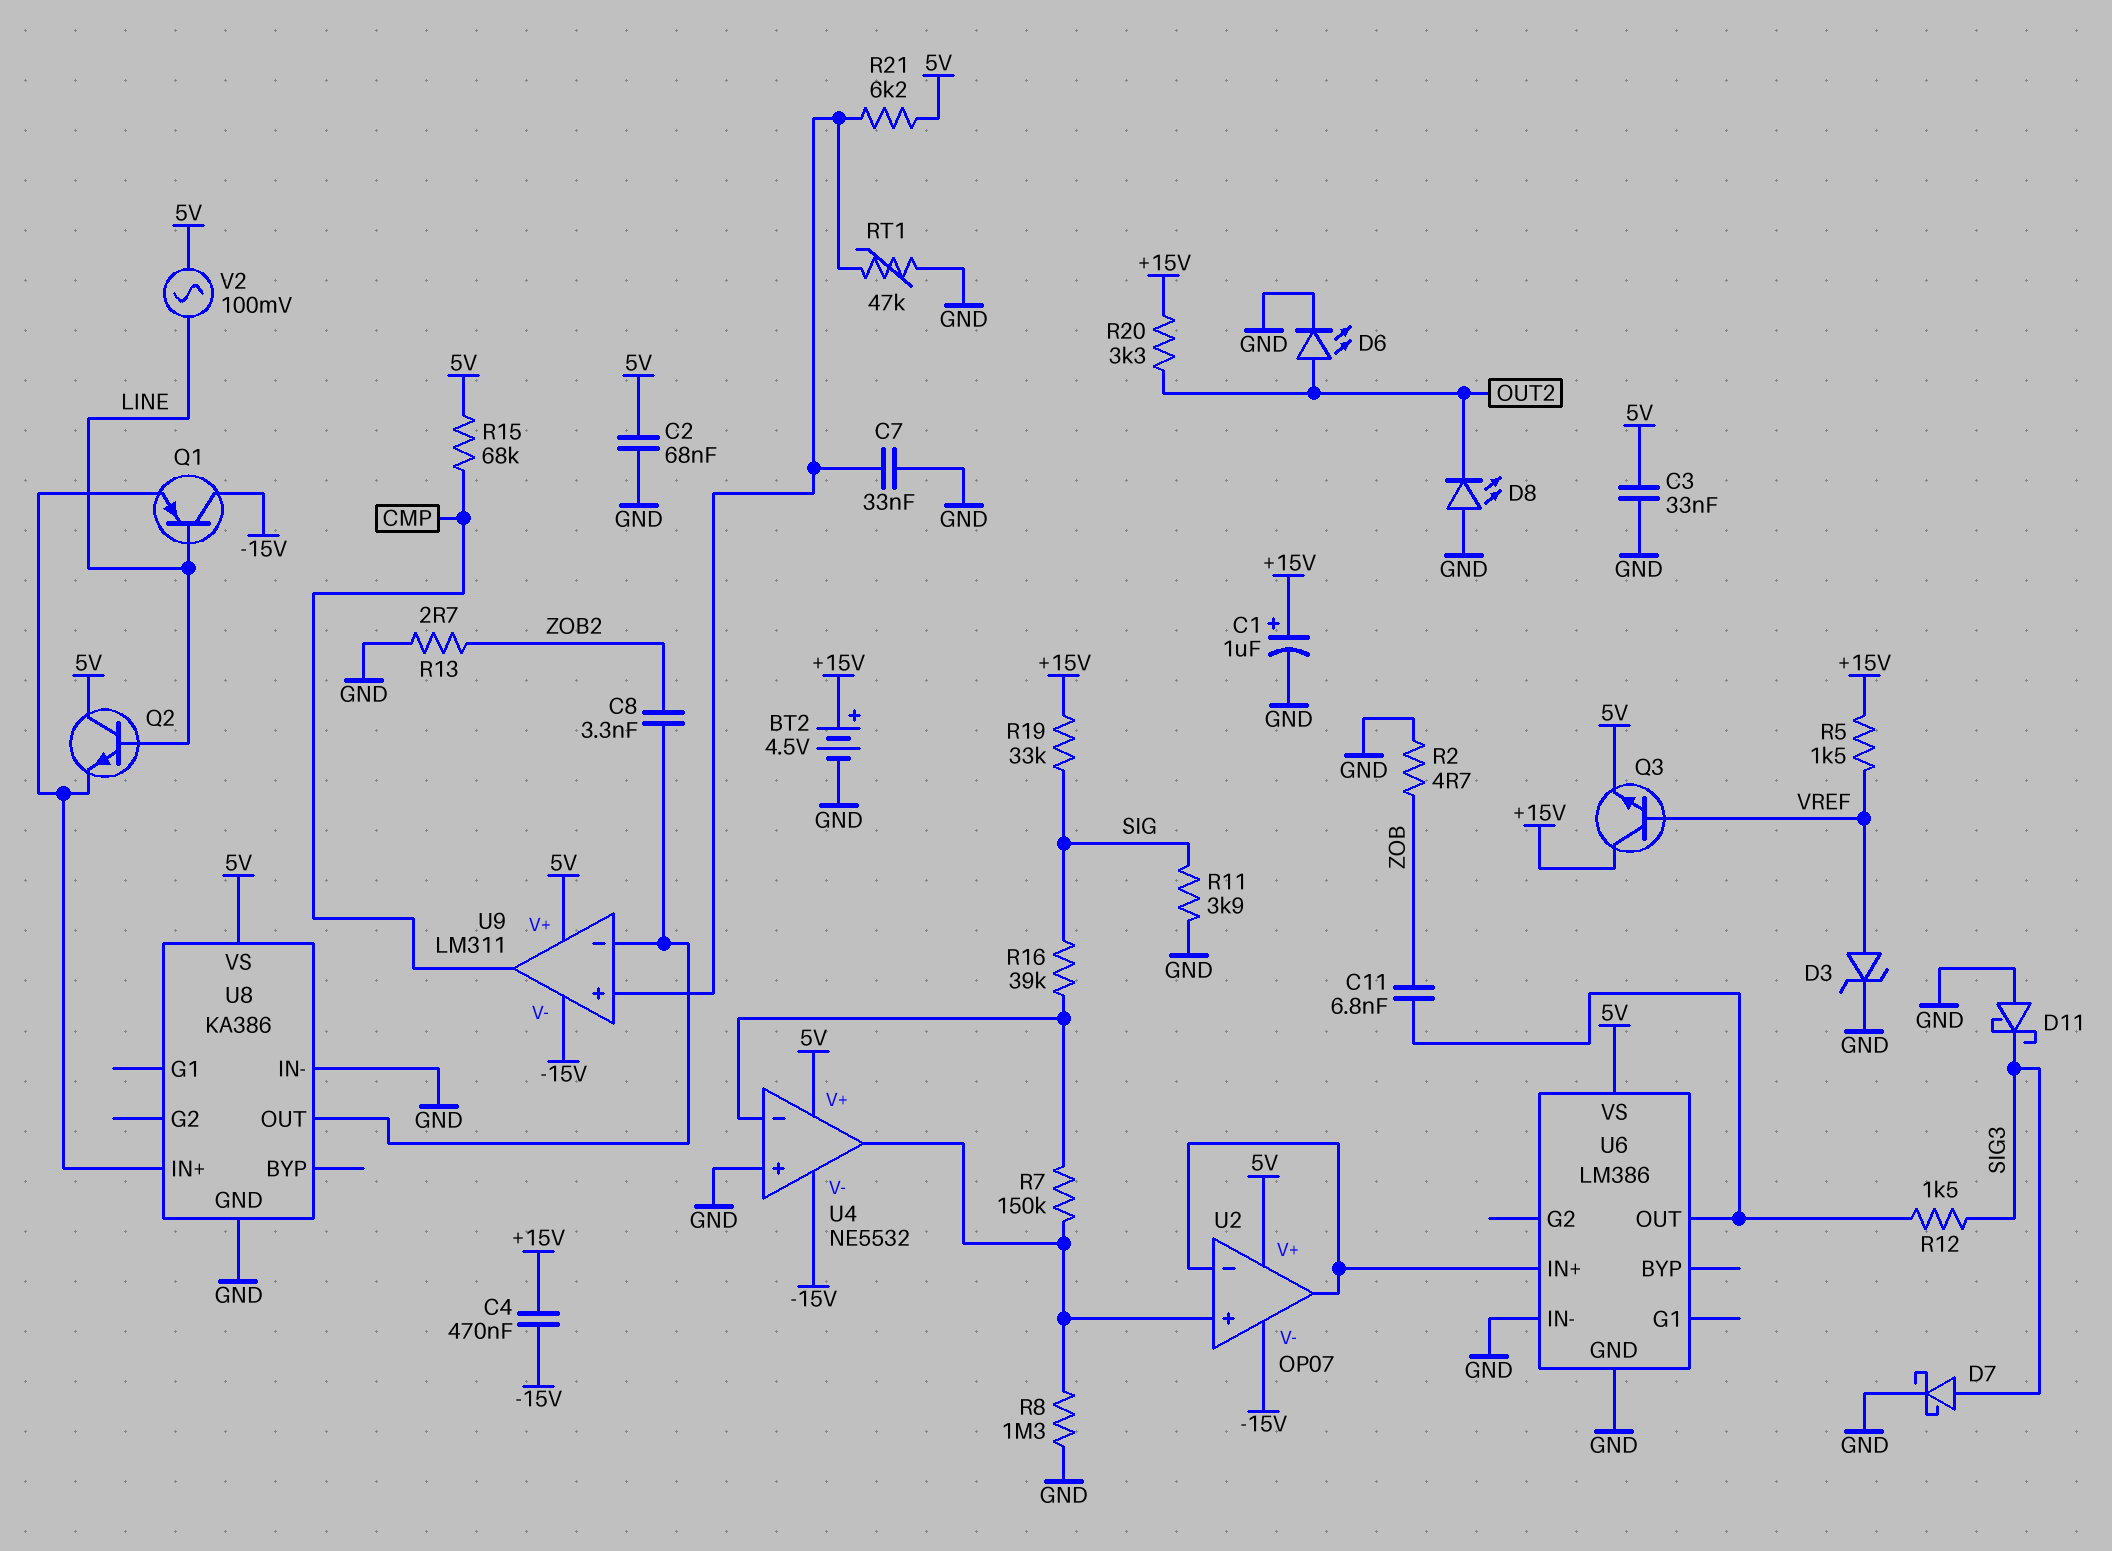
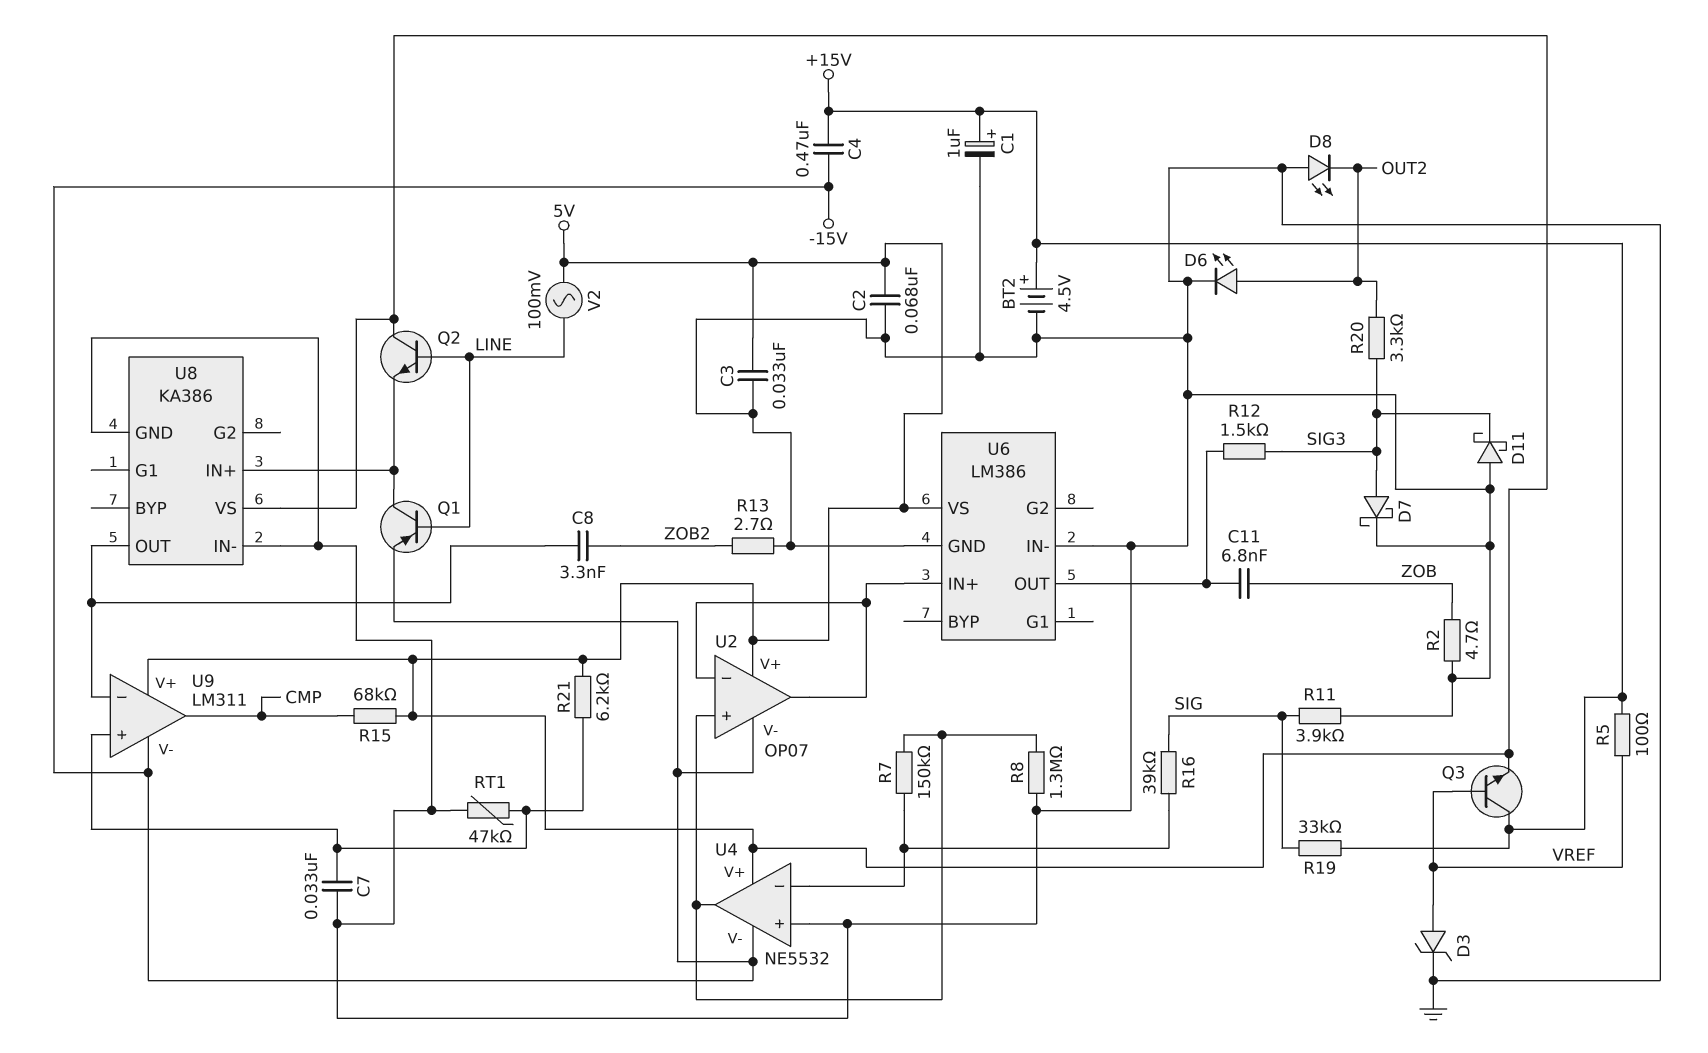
Q1: PNP (B LINE, C -15V, E U8/IN+) -> PNP (B LINE, C U8/IN+, E -15V)
R5: 1.5k (+15V, VREF) -> 100 (+15V, VREF)
R20: 3.3k (+15V, OUT2) -> 3.3k (OUT2, SIG3)

